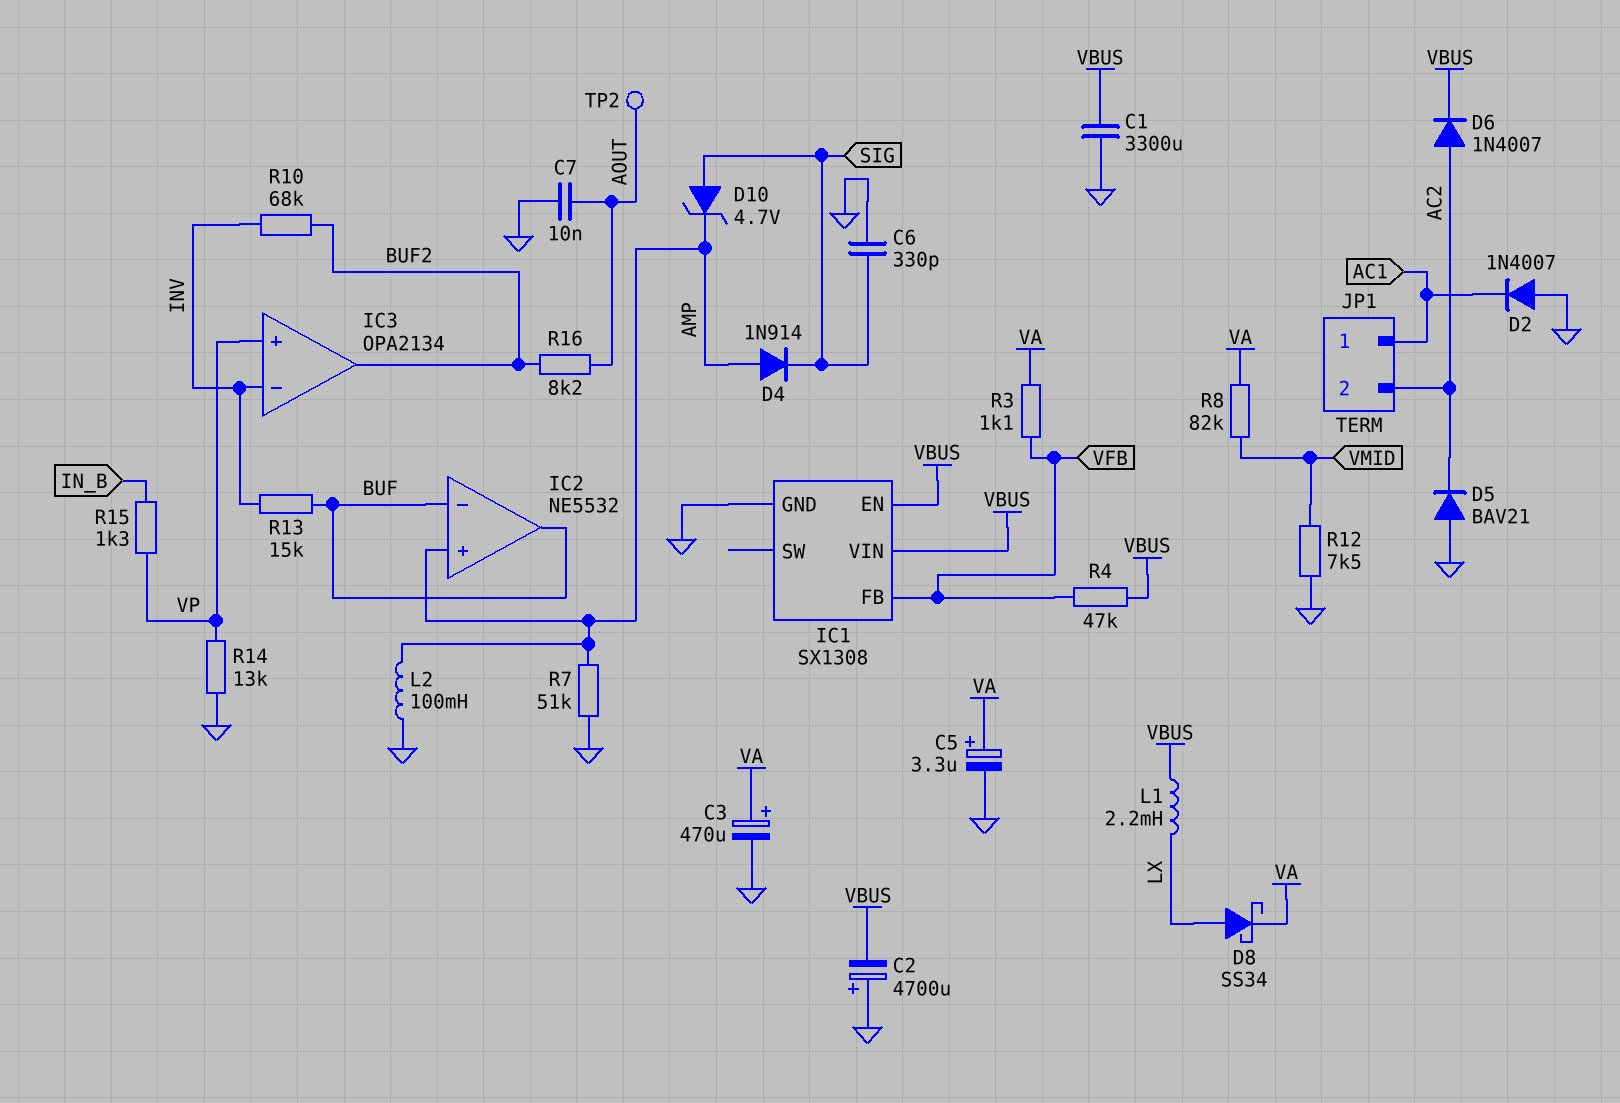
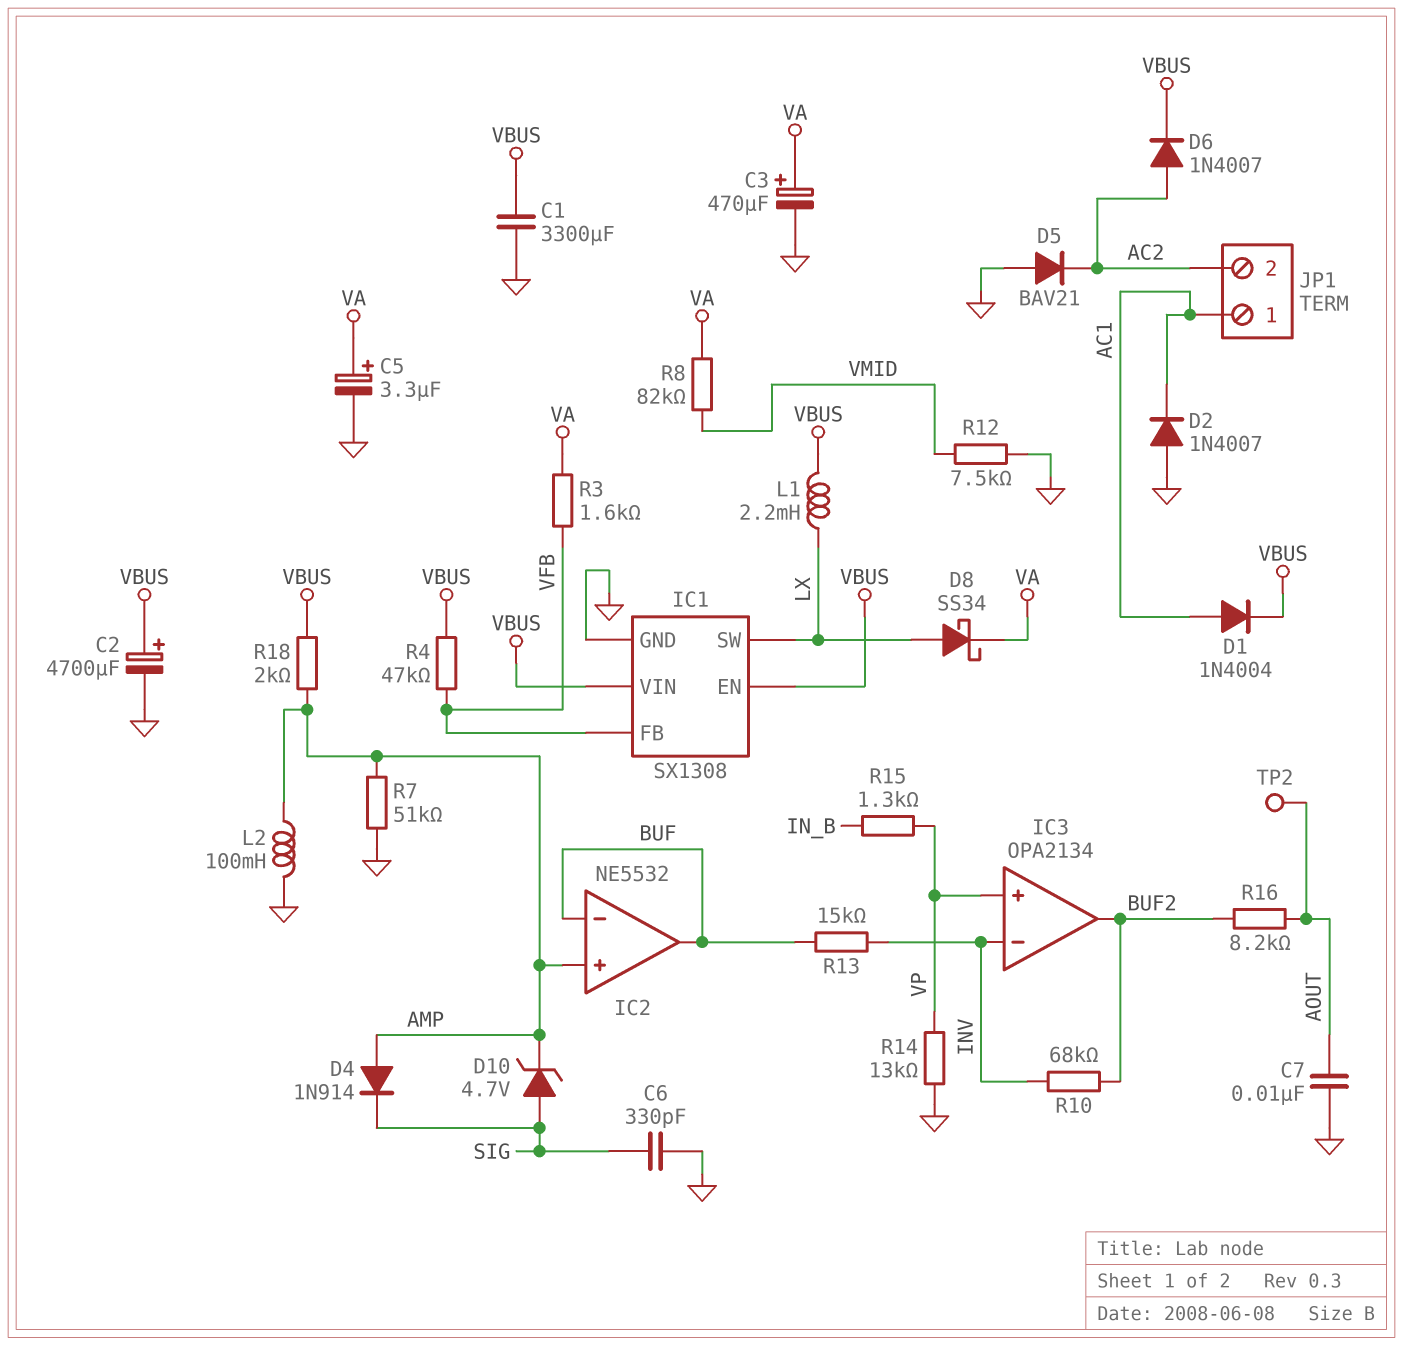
C2: 4700uF (plus GND, minus VBUS) -> 4700uF (plus VBUS, minus GND)
D1: none -> diode 1N4004 (A AC1, K VBUS)
IC1 pin SW: none -> LX
R3: 1.1k (VA, VFB) -> 1.6k (VA, VFB)
R18: none -> 2k (AMP, VBUS)

